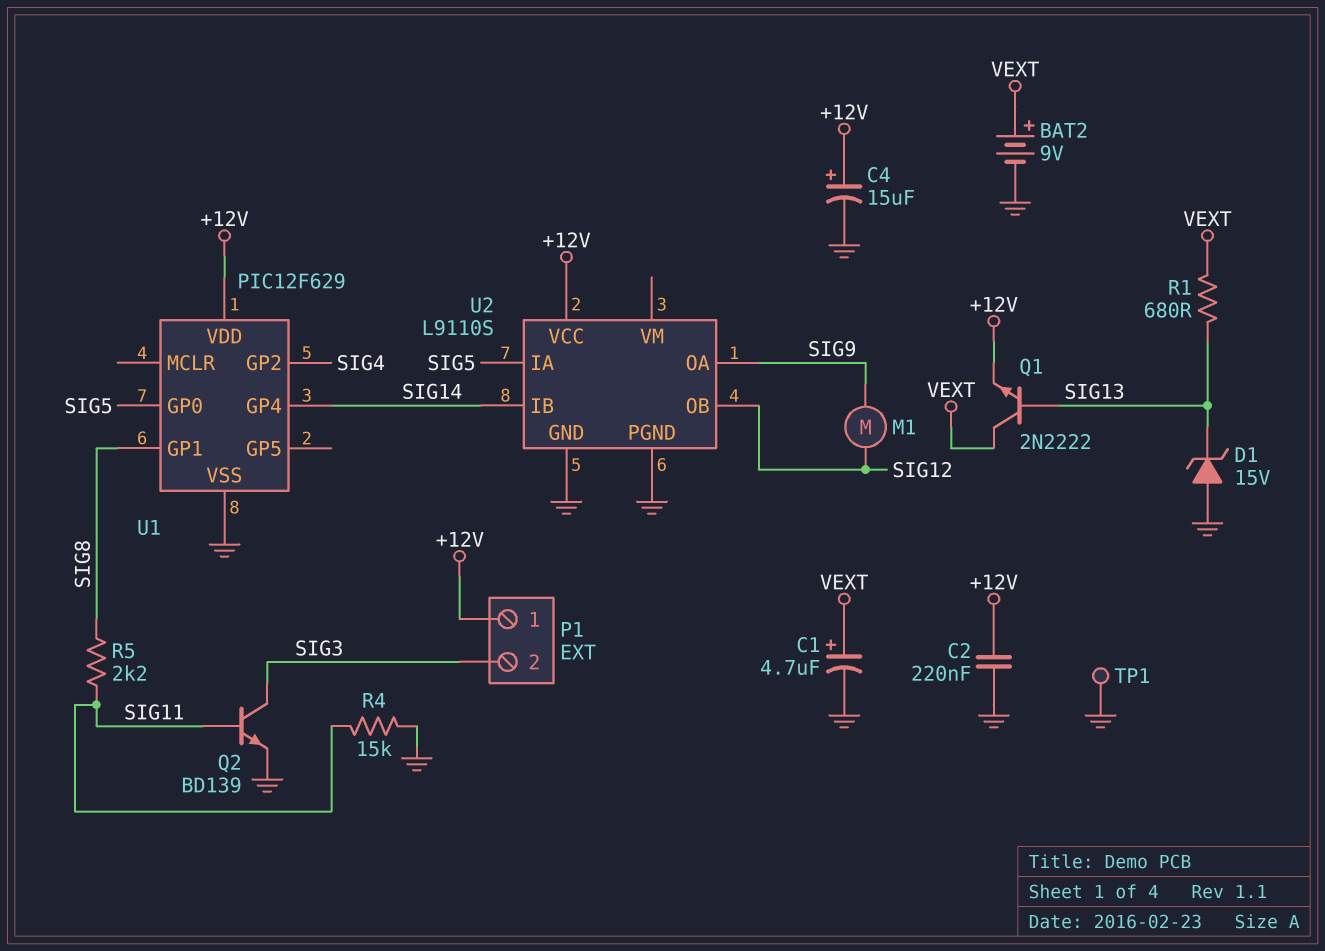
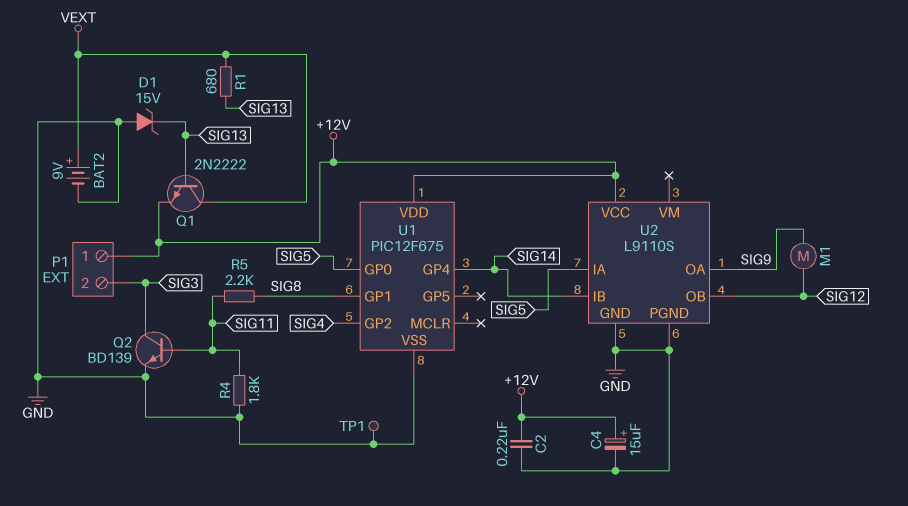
C1: 4.7uF (plus VEXT, minus GND) -> none
R4: 15k (GND, SIG11) -> 1.8k (GND, SIG11)
U1: PIC12F629 -> PIC12F675

